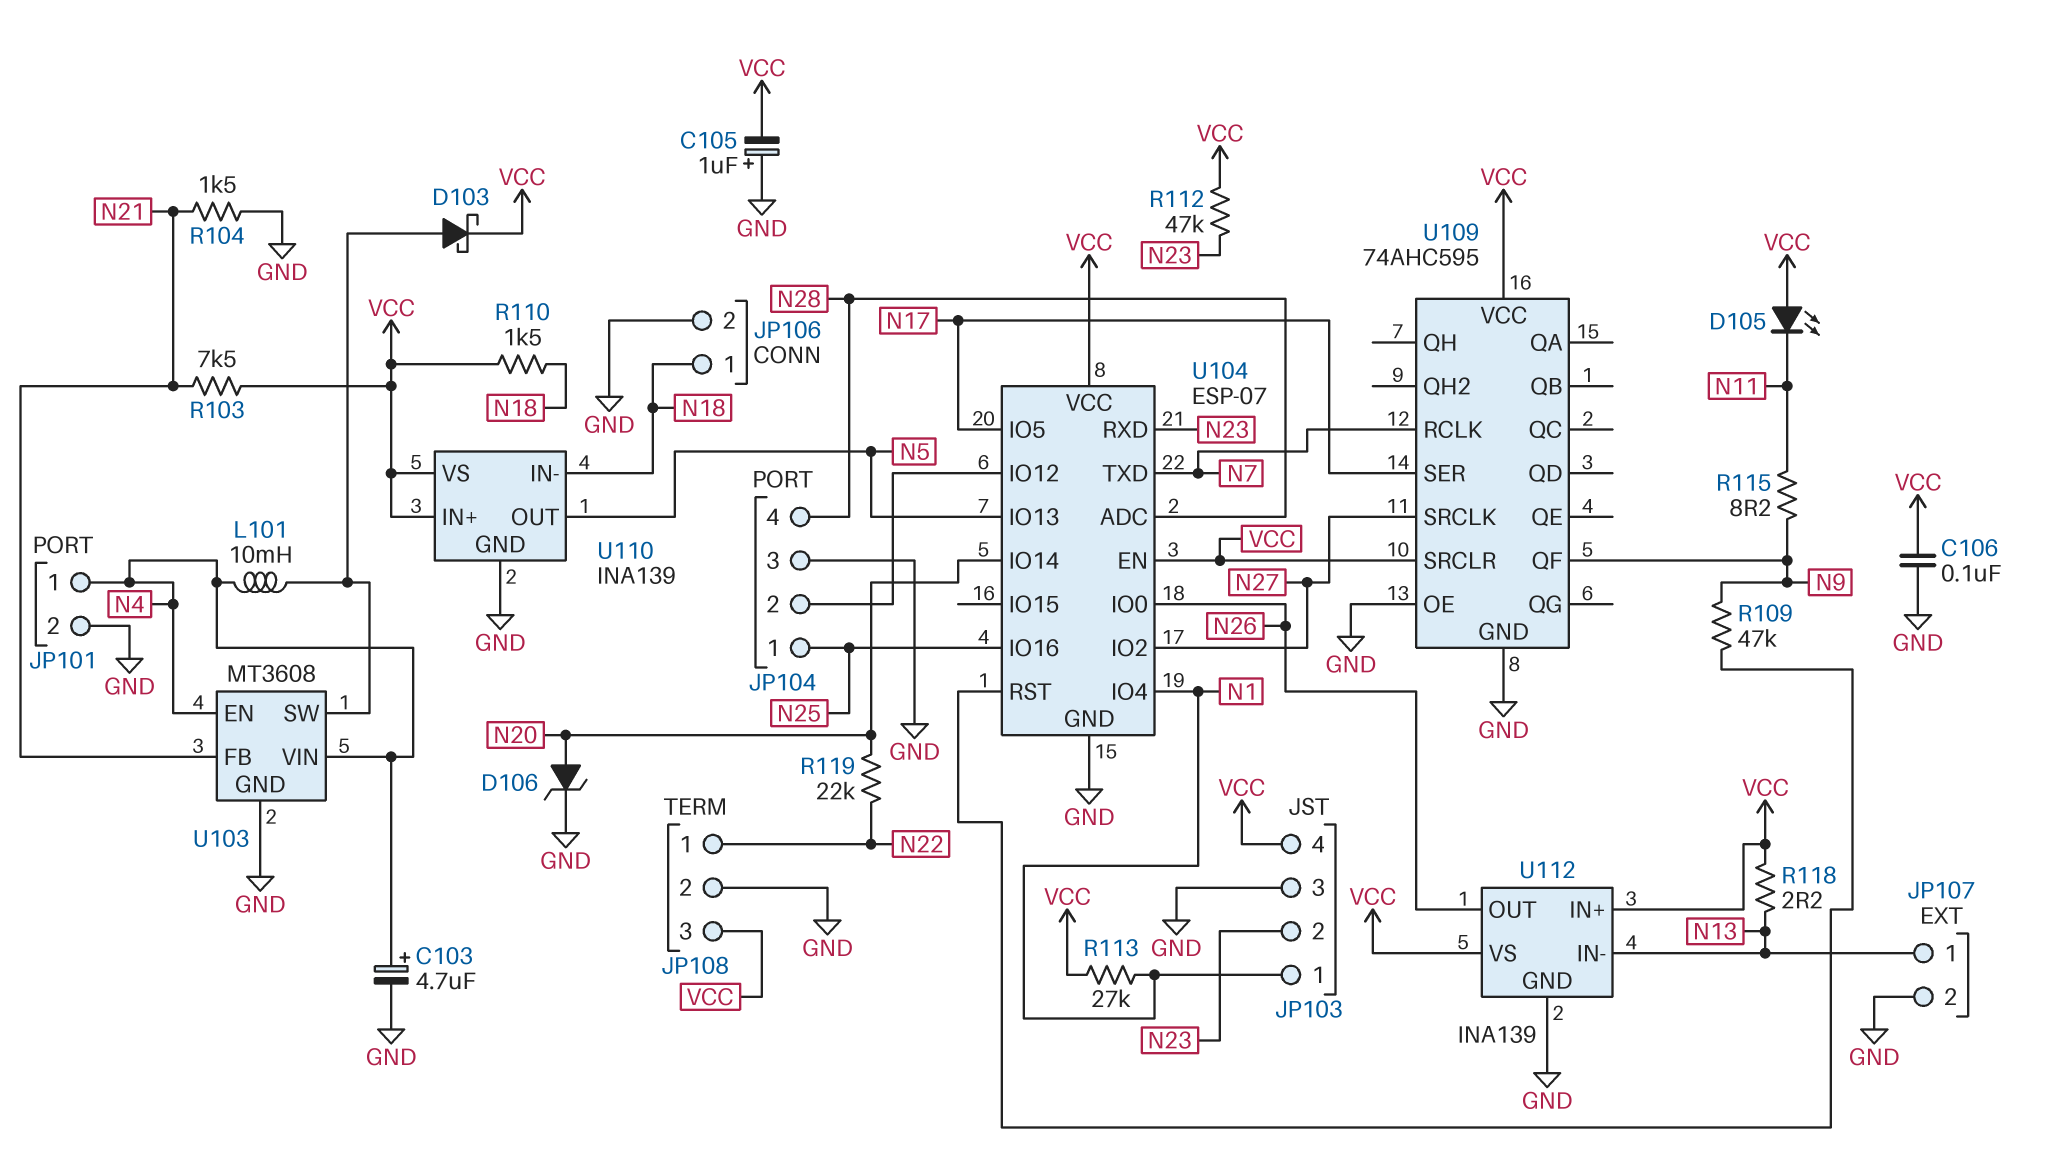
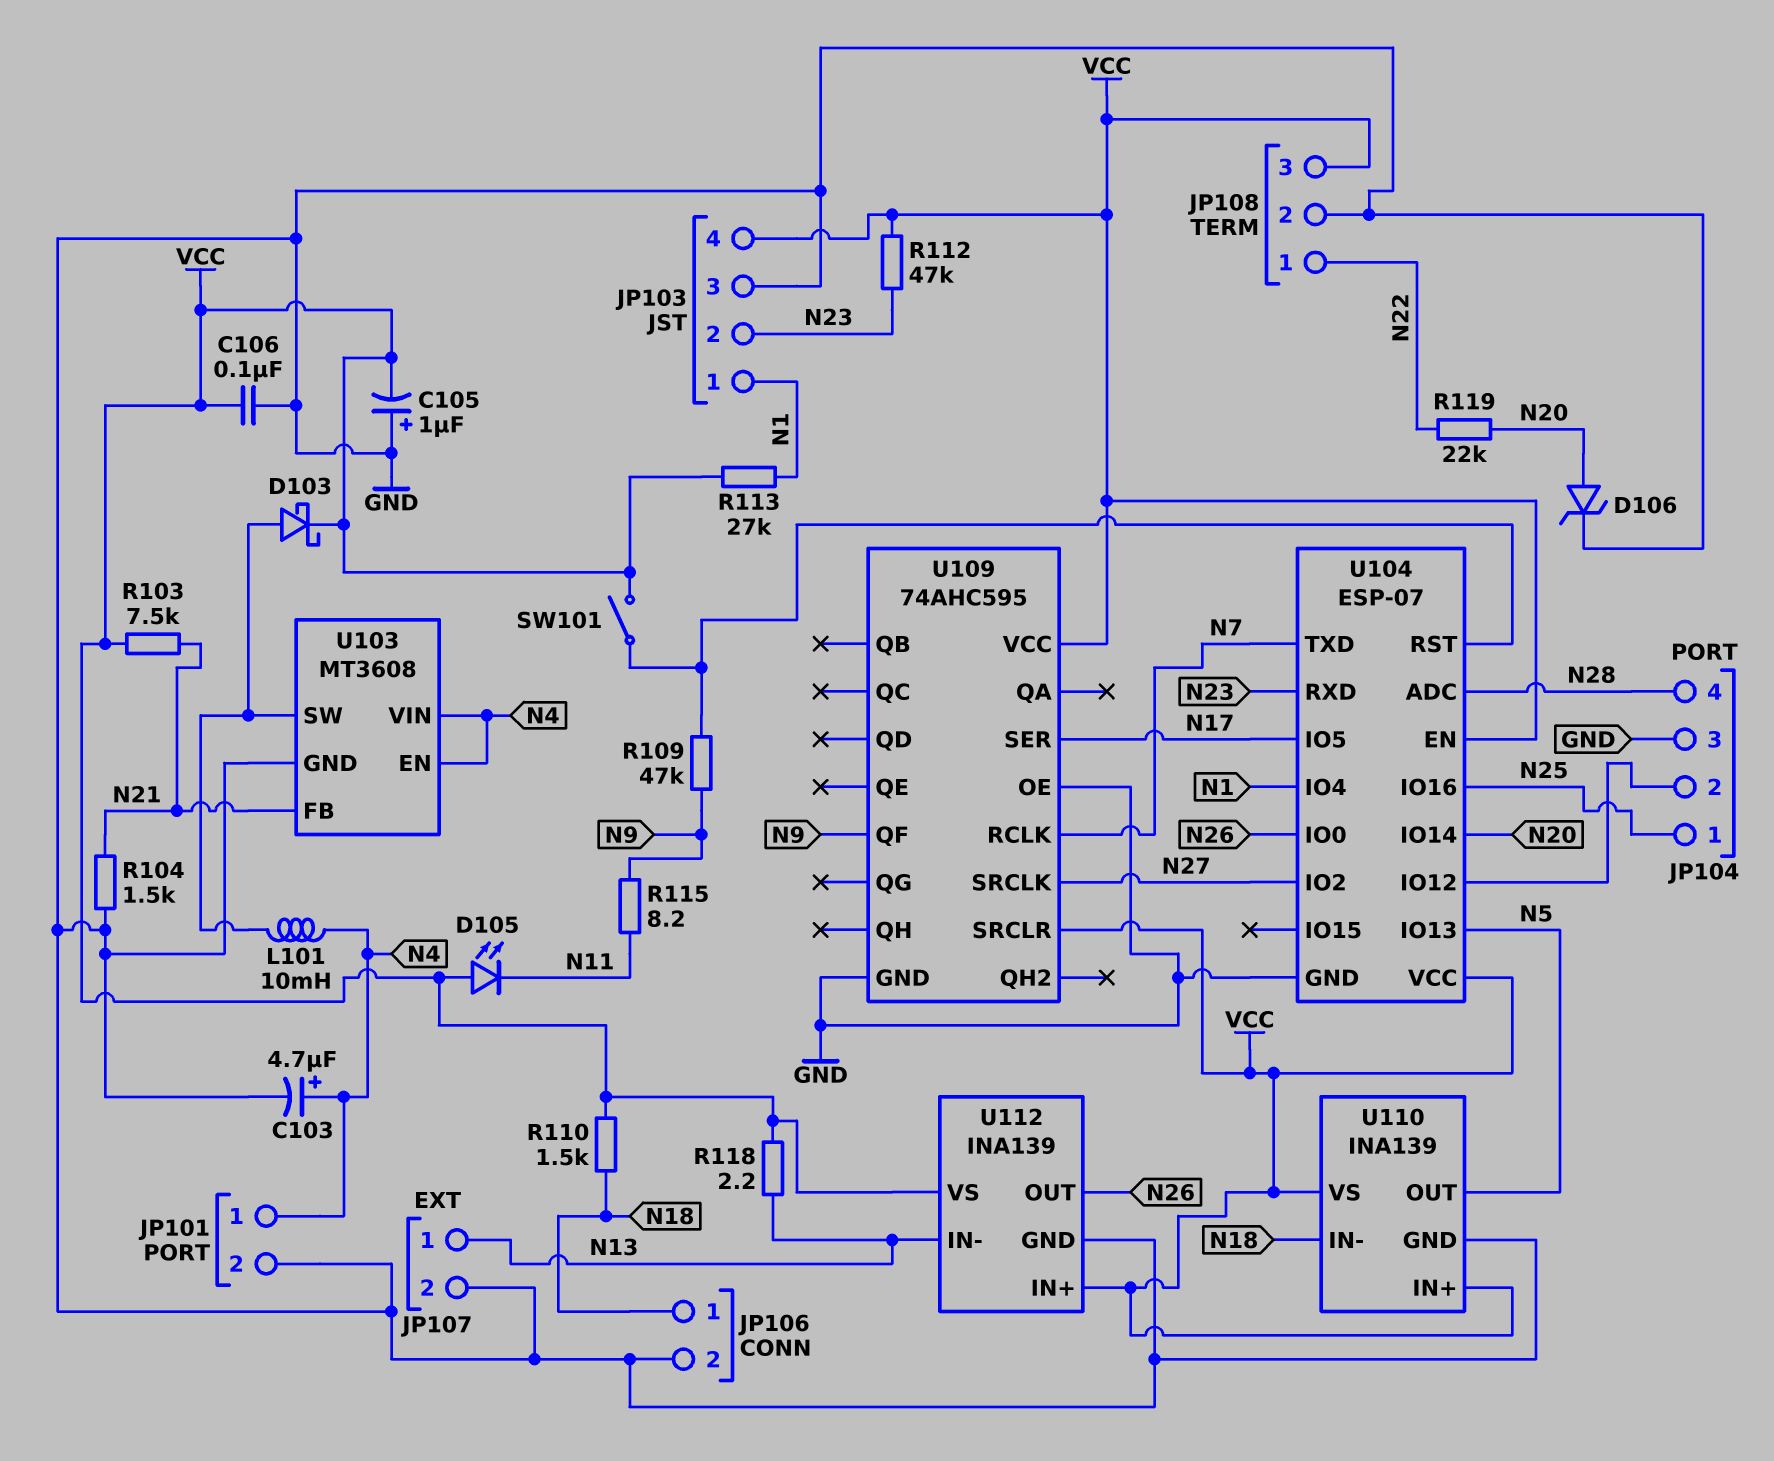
SW101: none -> switch (U104/RST, VCC)

